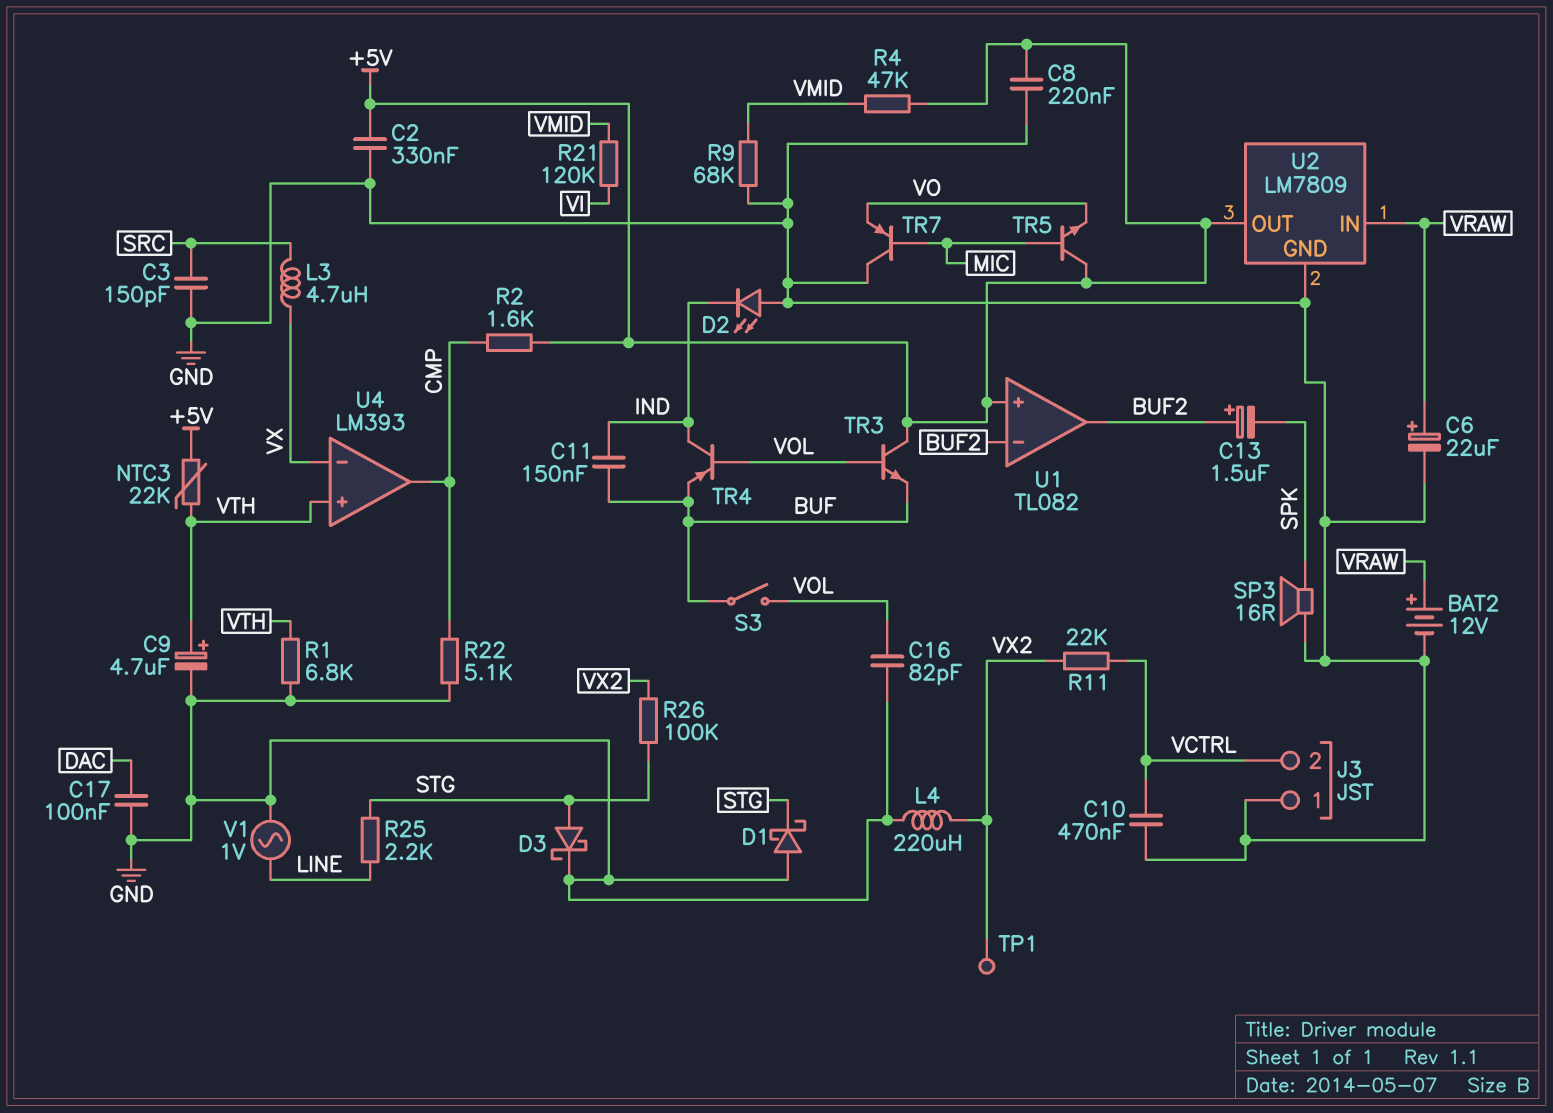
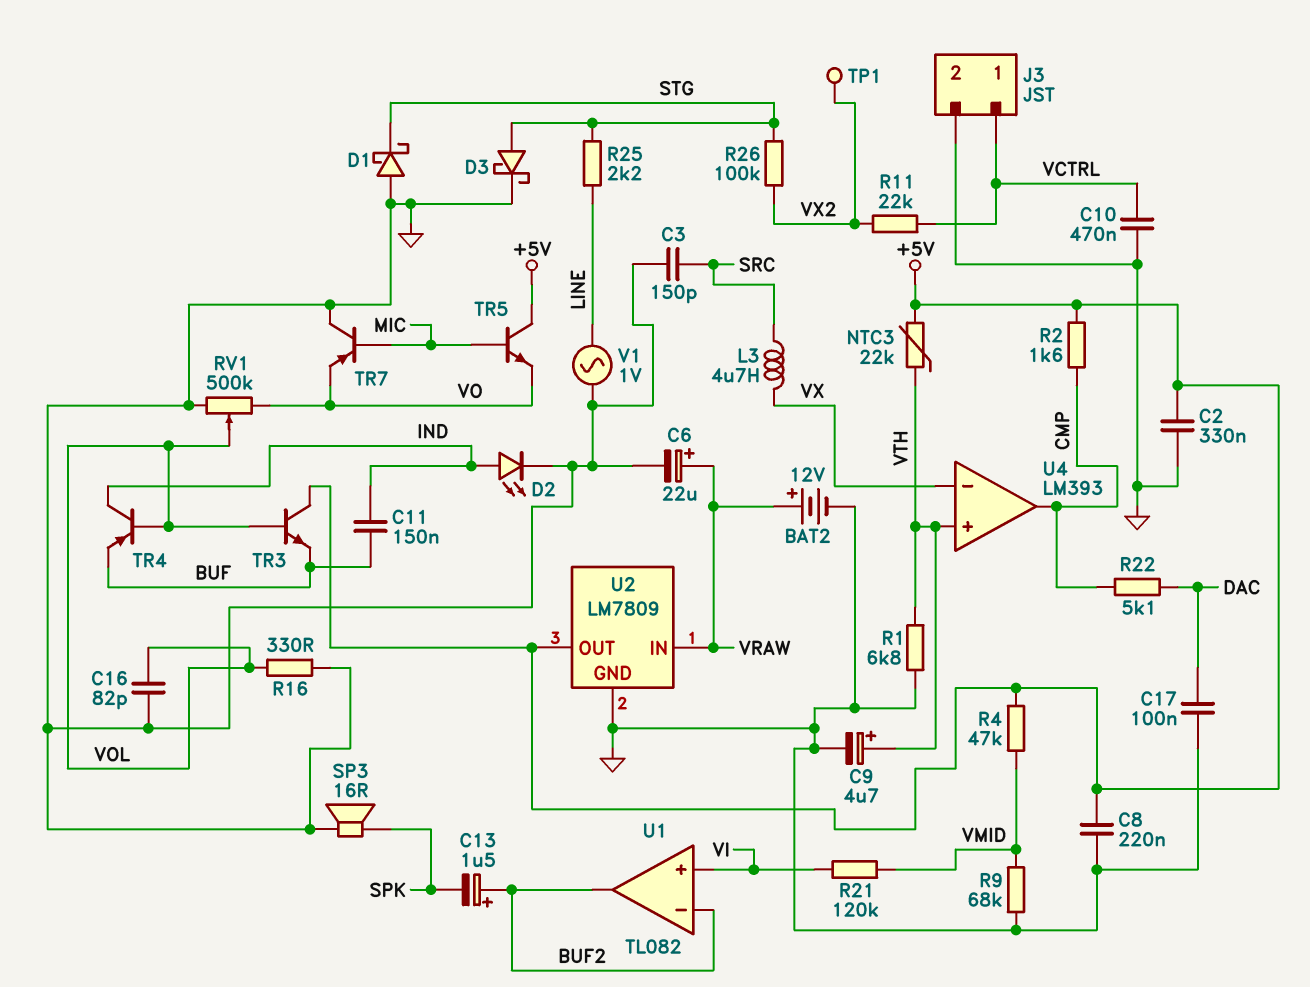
D2: LED (A GND, K IND) -> LED (A IND, K GND)
J3 pin 1: GND -> VCTRL
J3 pin 2: VCTRL -> GND
L4: 220uH (GND, VX2) -> none
R16: none -> 330 (GND, VOL)
R22: 5.1k (CMP, GND) -> 5.1k (CMP, DAC)
RV1: none -> 500k (GND, VO, wiper VOL)
S3: switch (BUF, VOL) -> none
U1 pin in+: +5V -> VI

